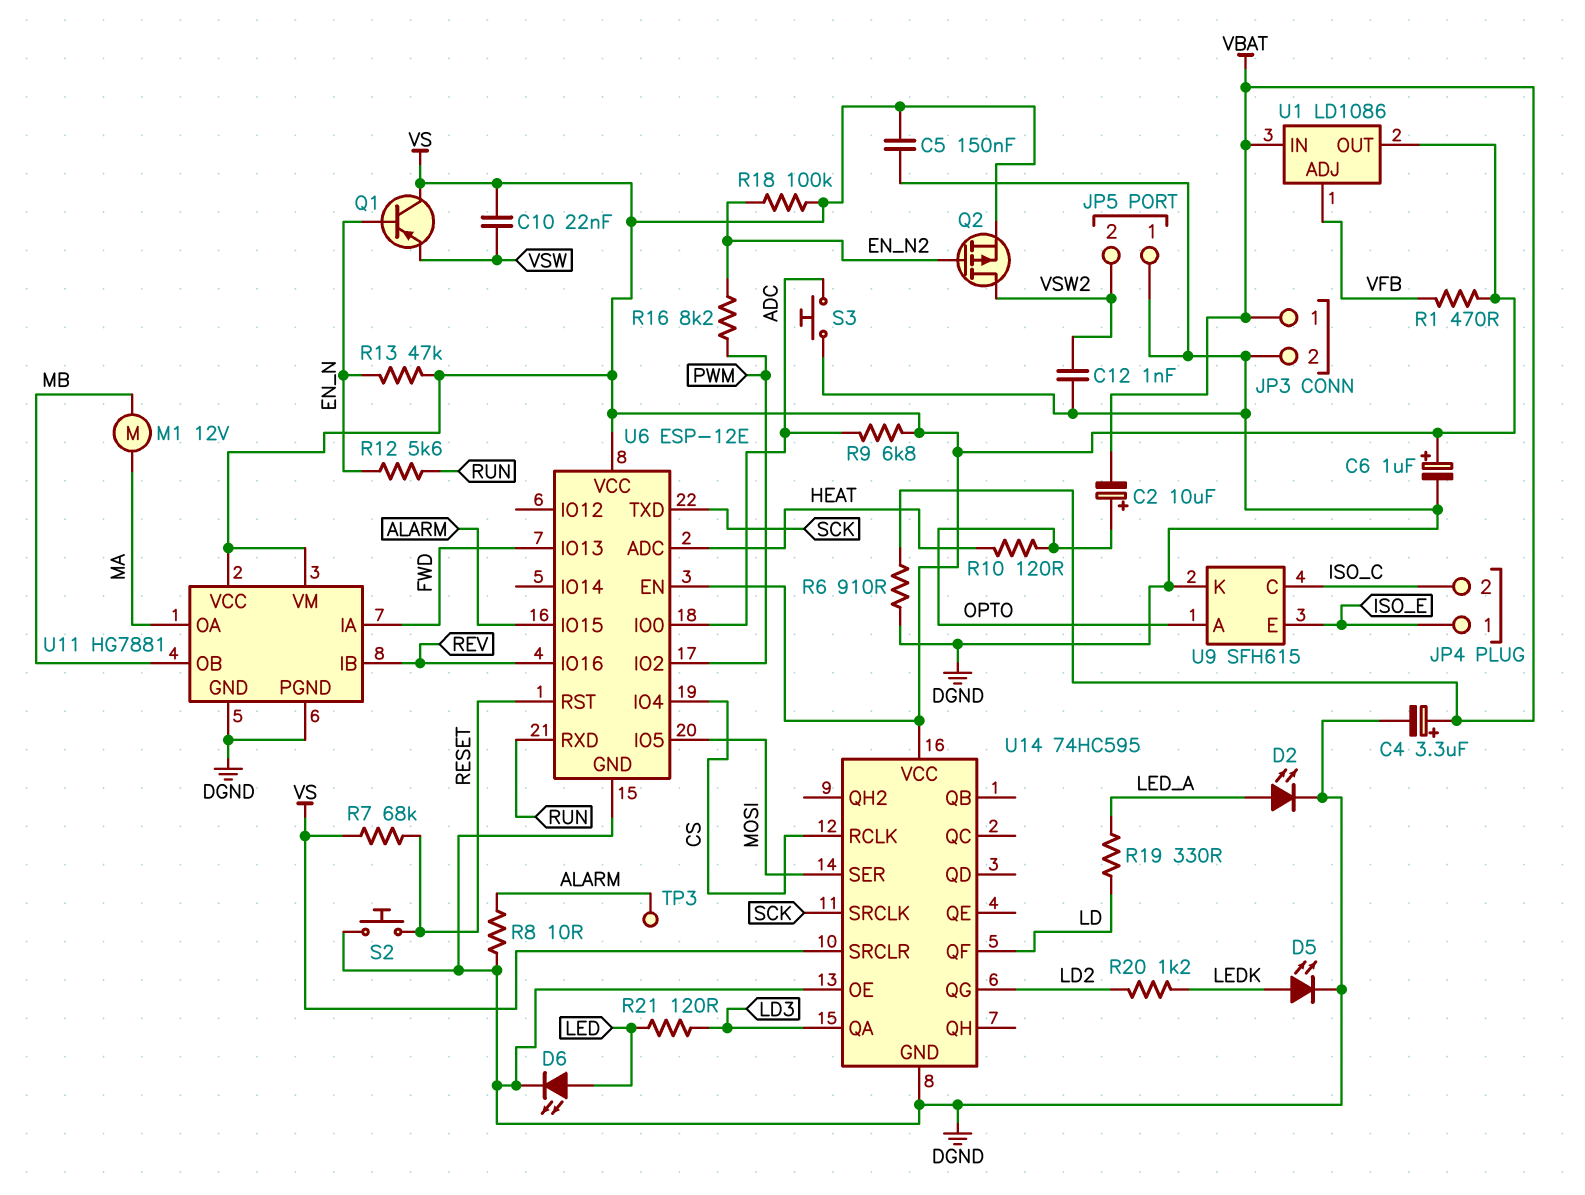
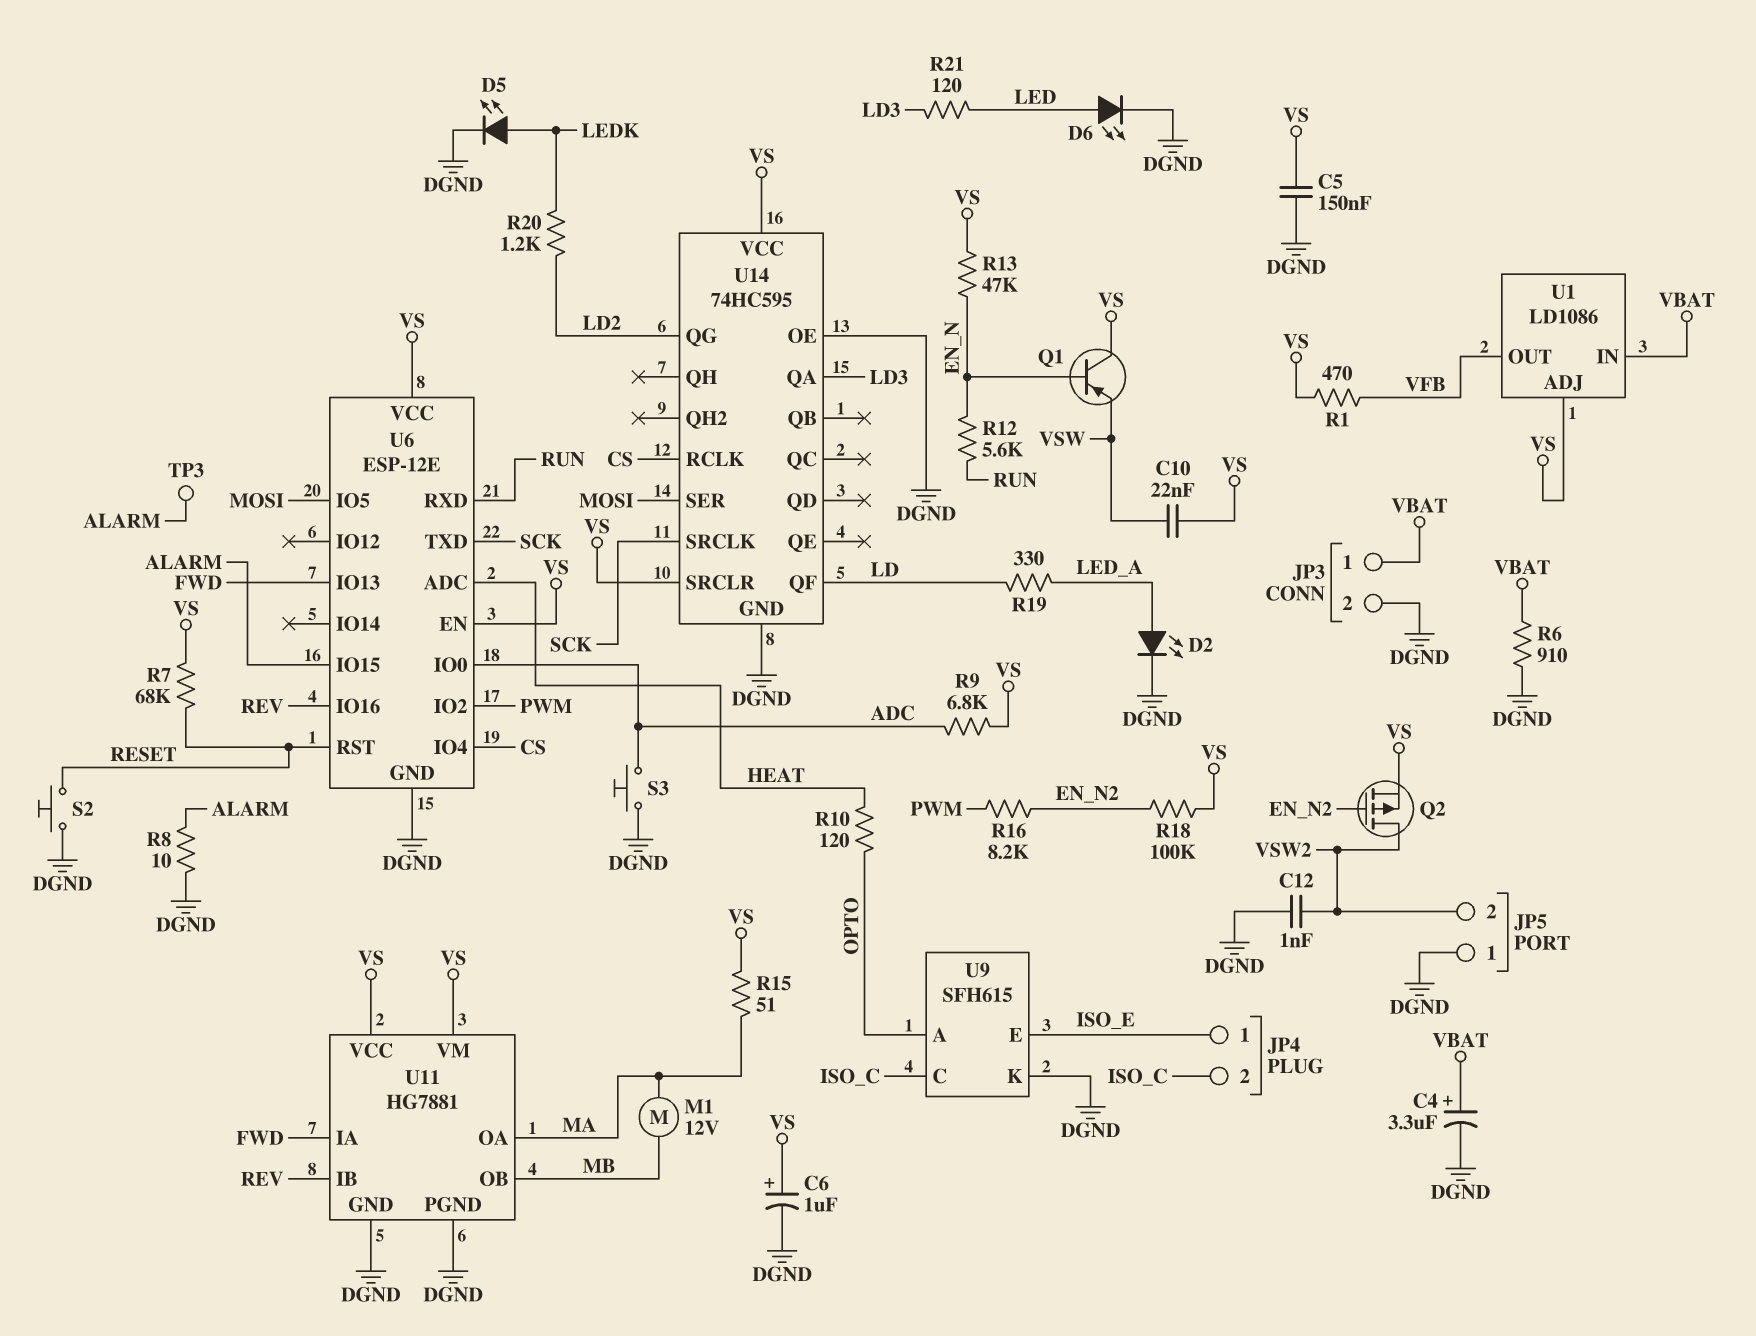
C2: 10uF (plus OPTO, minus VBAT) -> none
R15: none -> 51 (MA, VS)
U1 pin ADJ: VFB -> VS
U1 pin OUT: VS -> VFB

